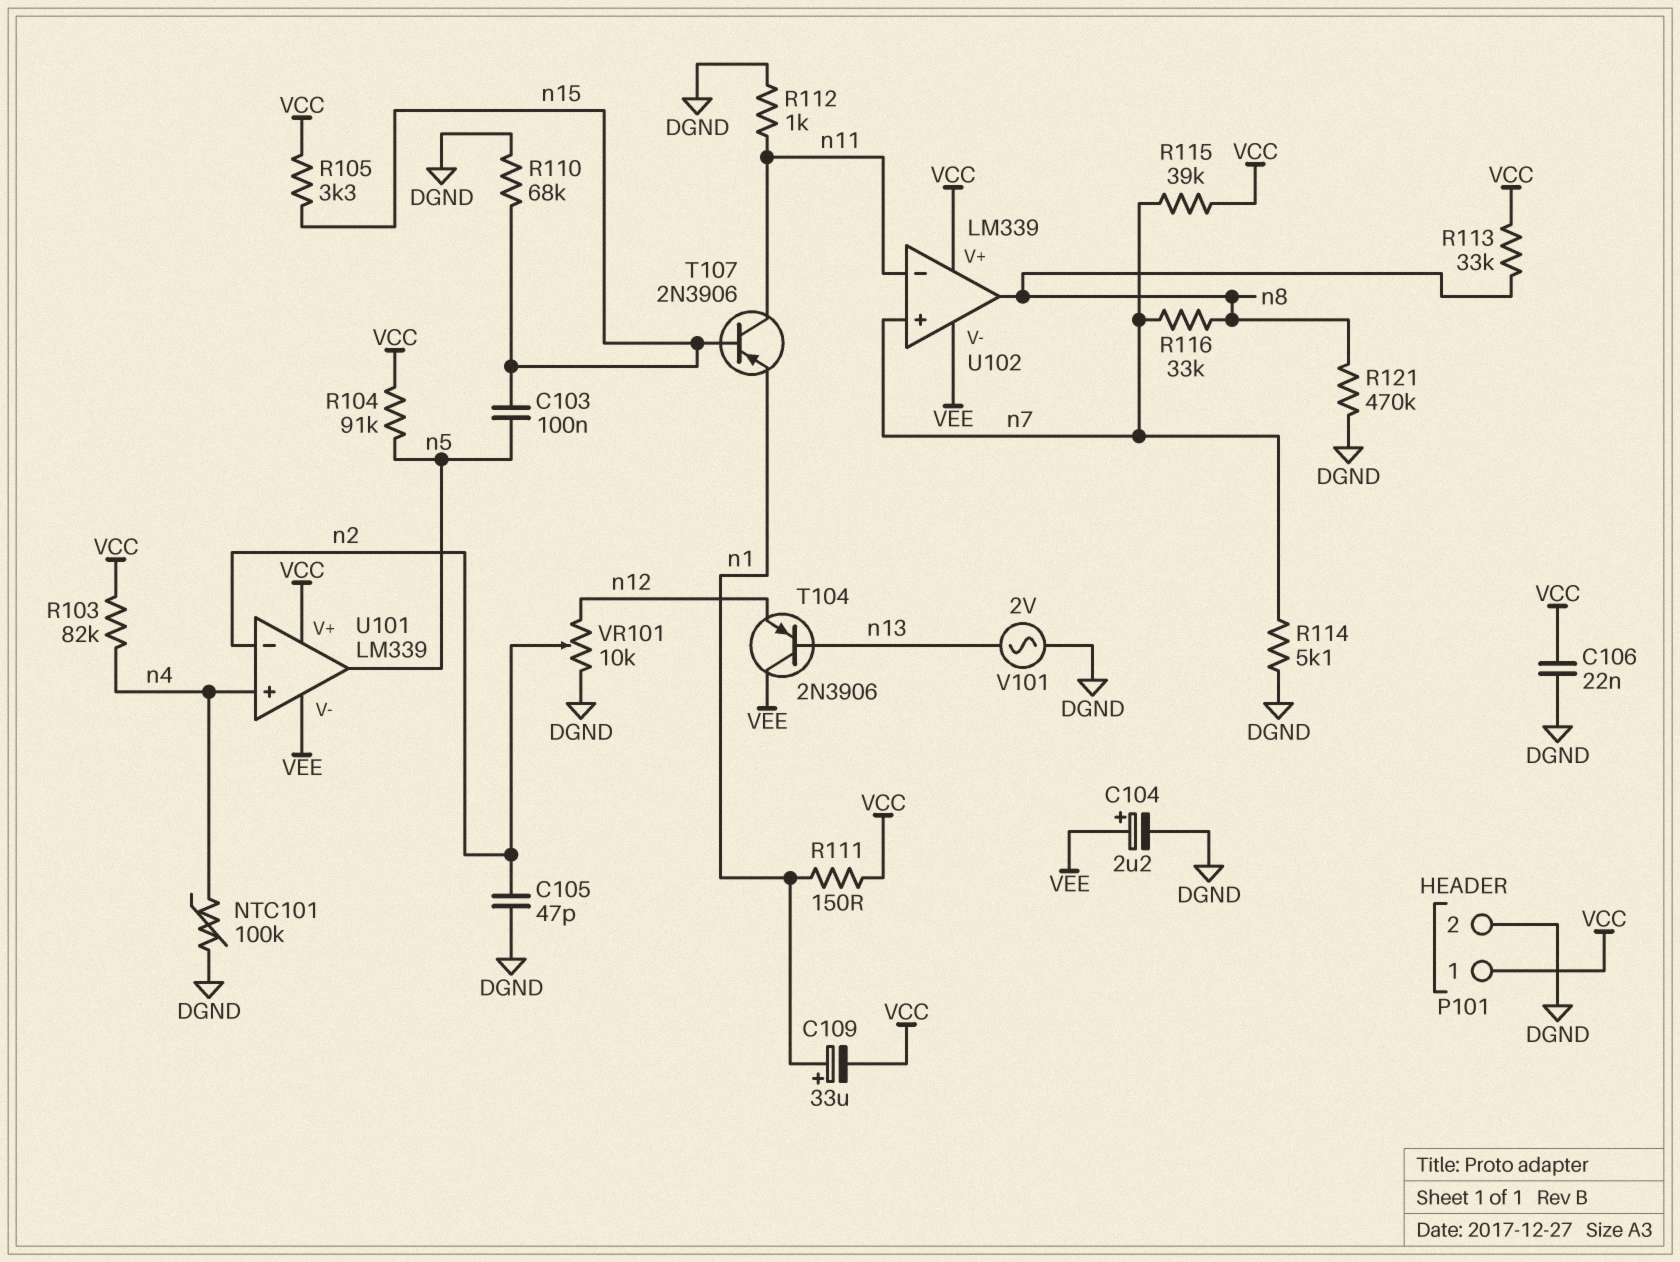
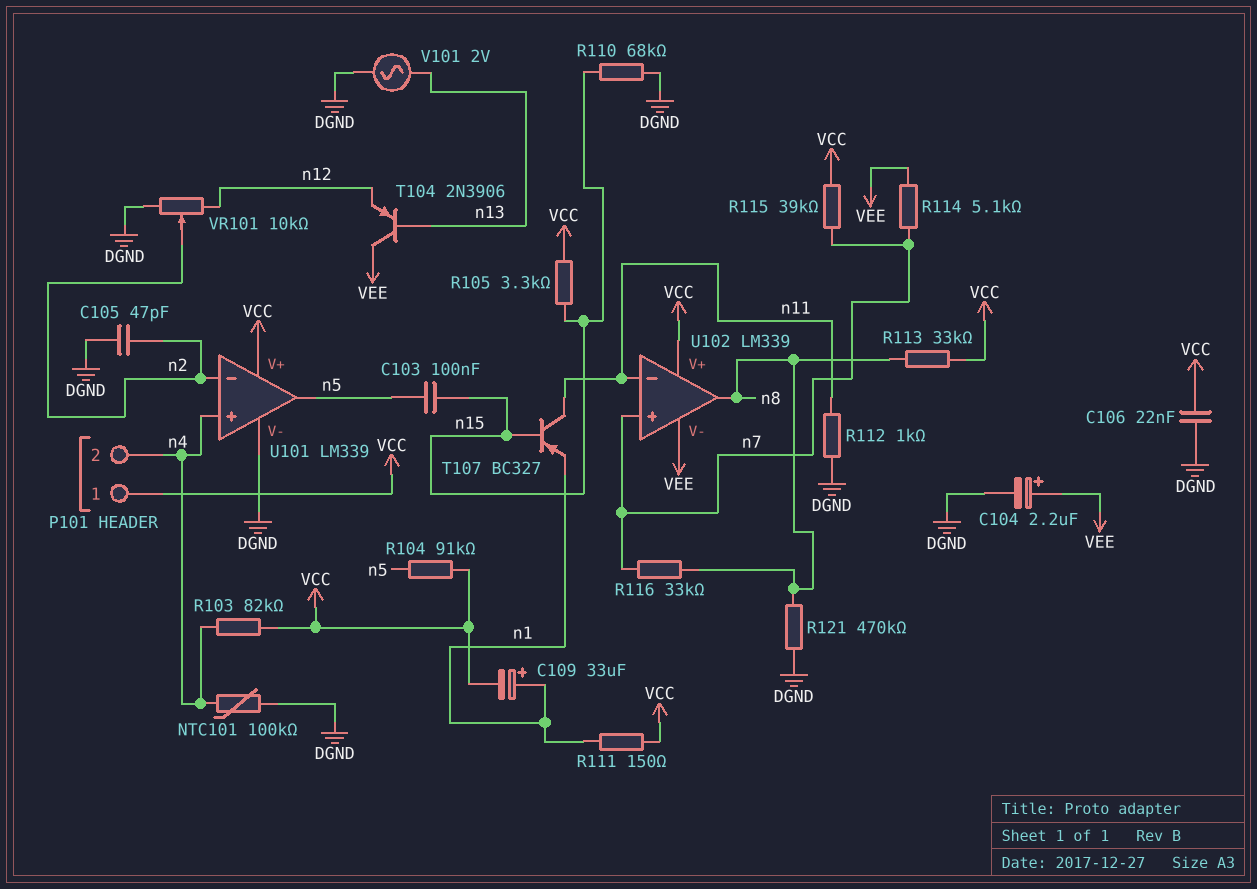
P101 pin 2: DGND -> n4
R114: 5.1k (DGND, n7) -> 5.1k (VEE, n7)
T107: PNP 2N3906 (B n15, C n11, E n1) -> PNP BC327 (B n15, C n11, E n1)
U101 pin V-: VEE -> DGND

